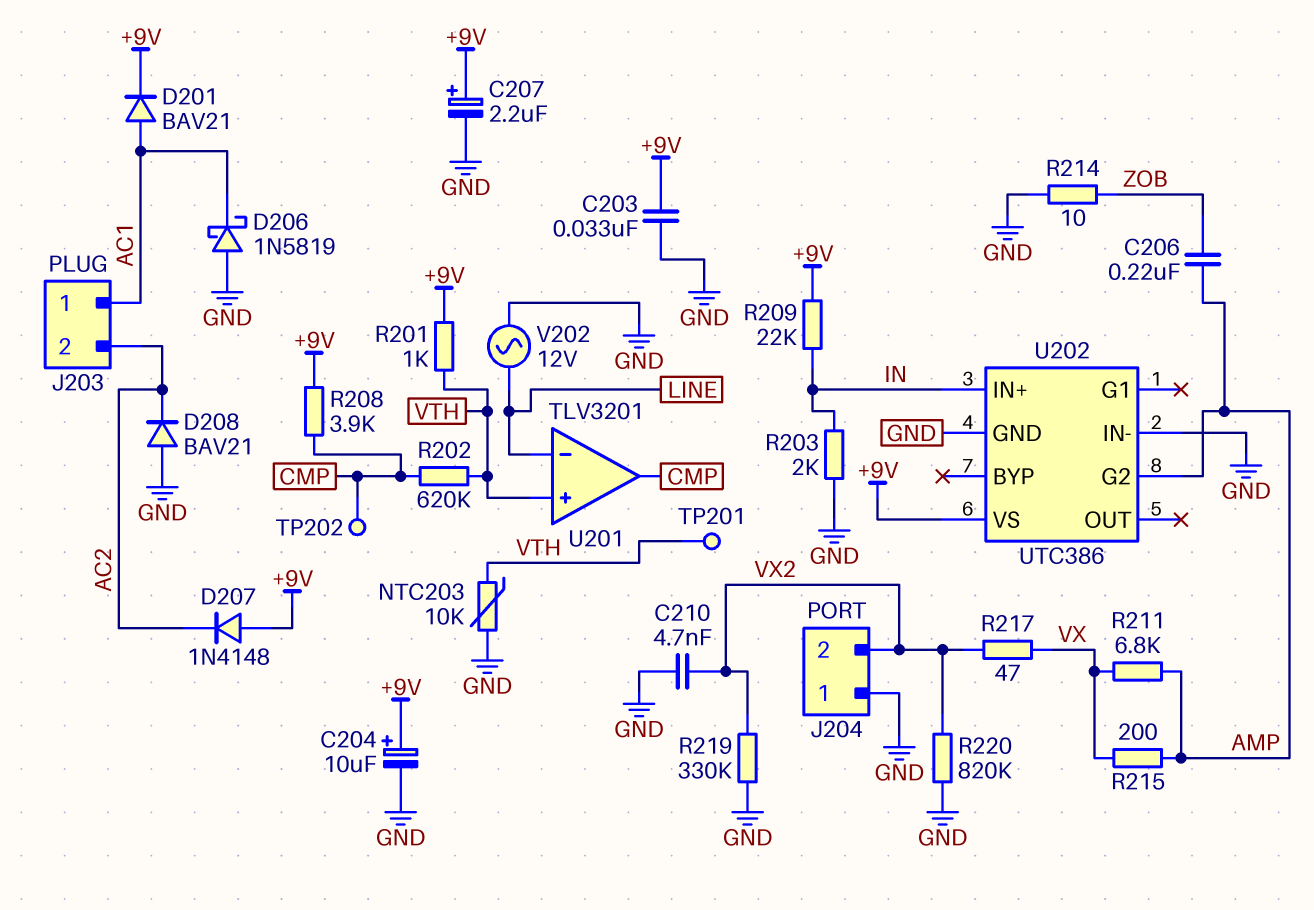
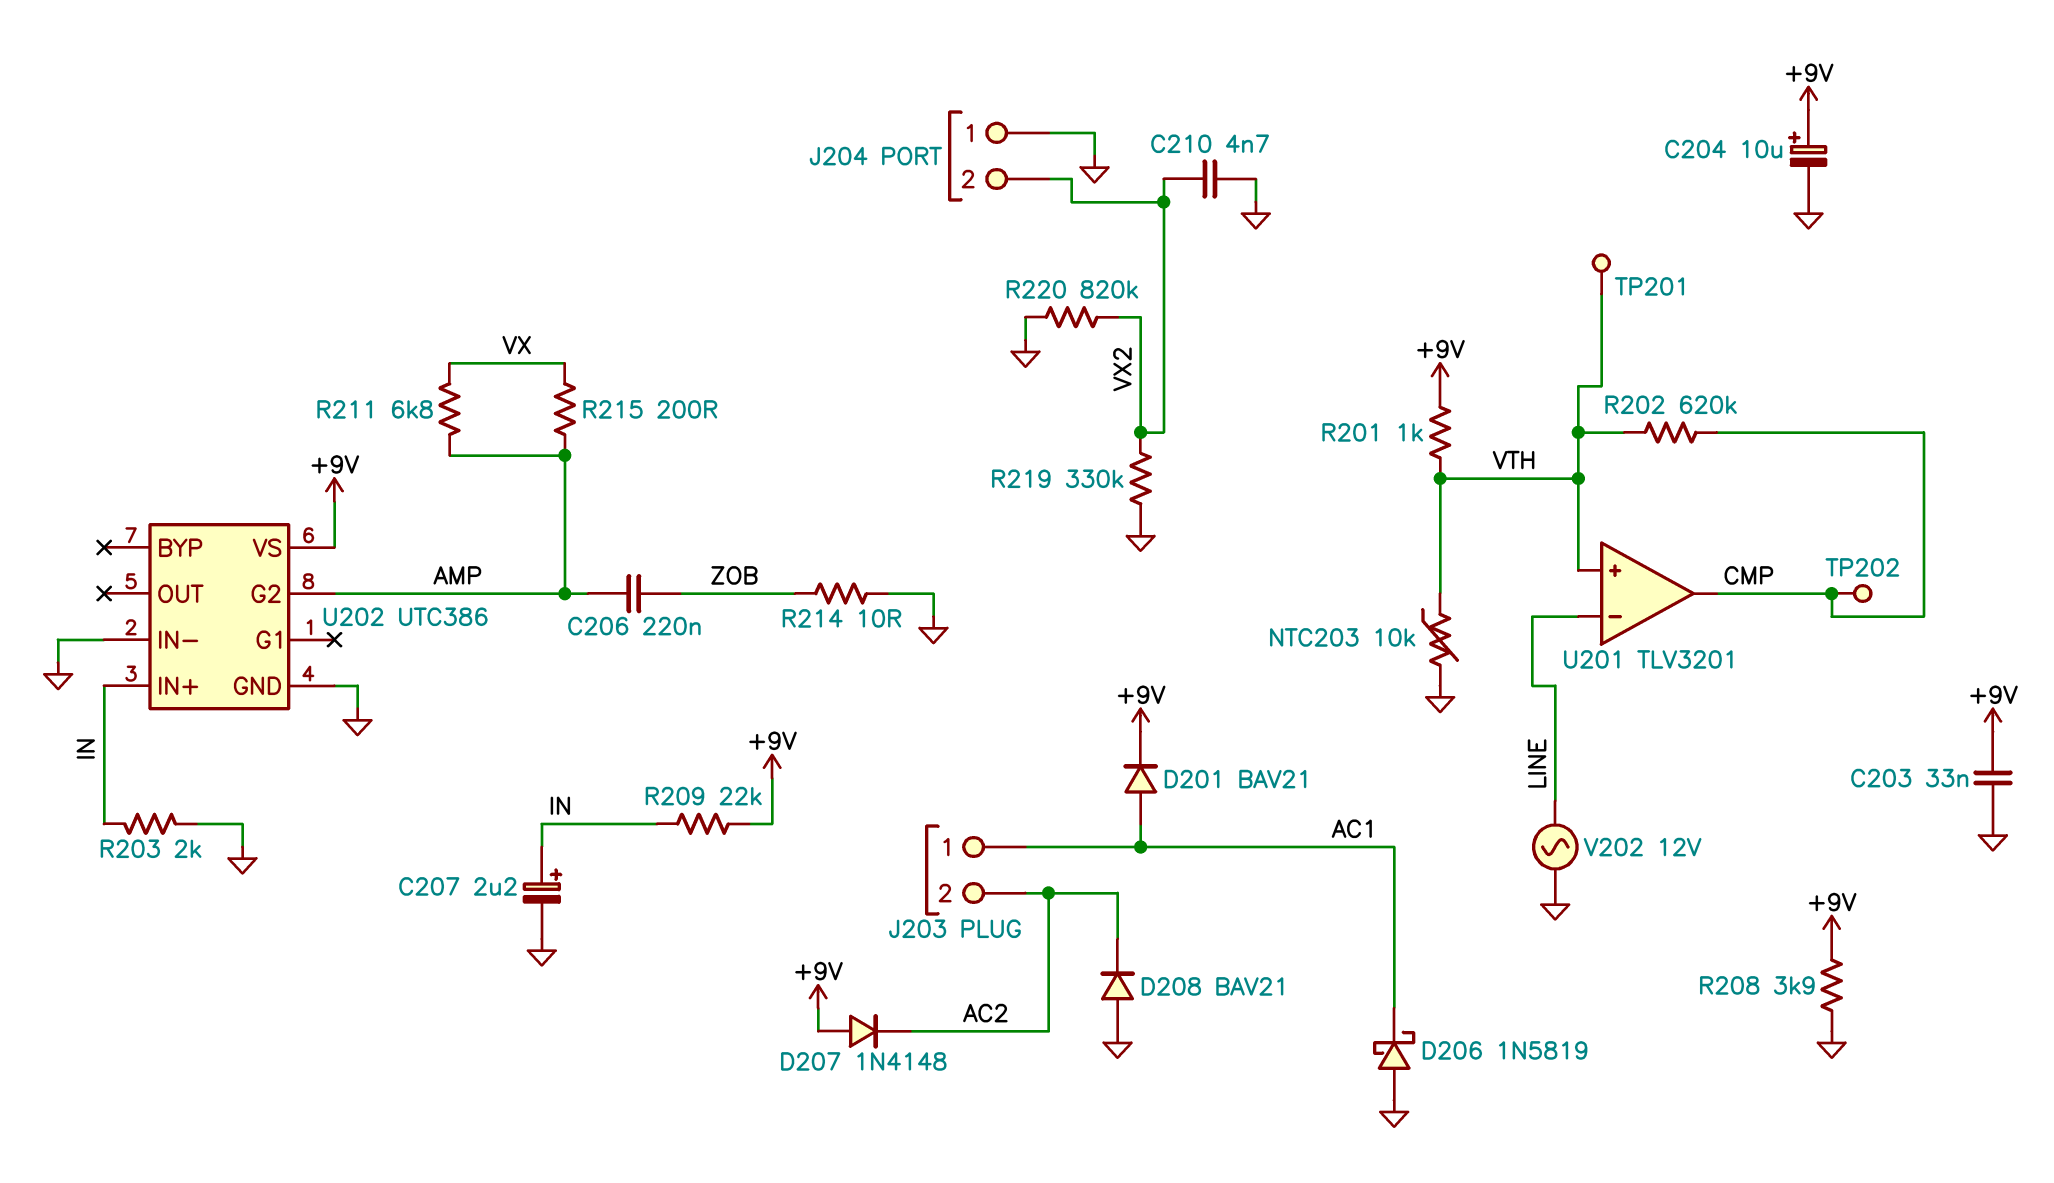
C207: 2.2uF (plus +9V, minus GND) -> 2.2uF (plus IN, minus GND)
R208: 3.9k (+9V, CMP) -> 3.9k (+9V, GND)
R217: 47 (VX, VX2) -> none

